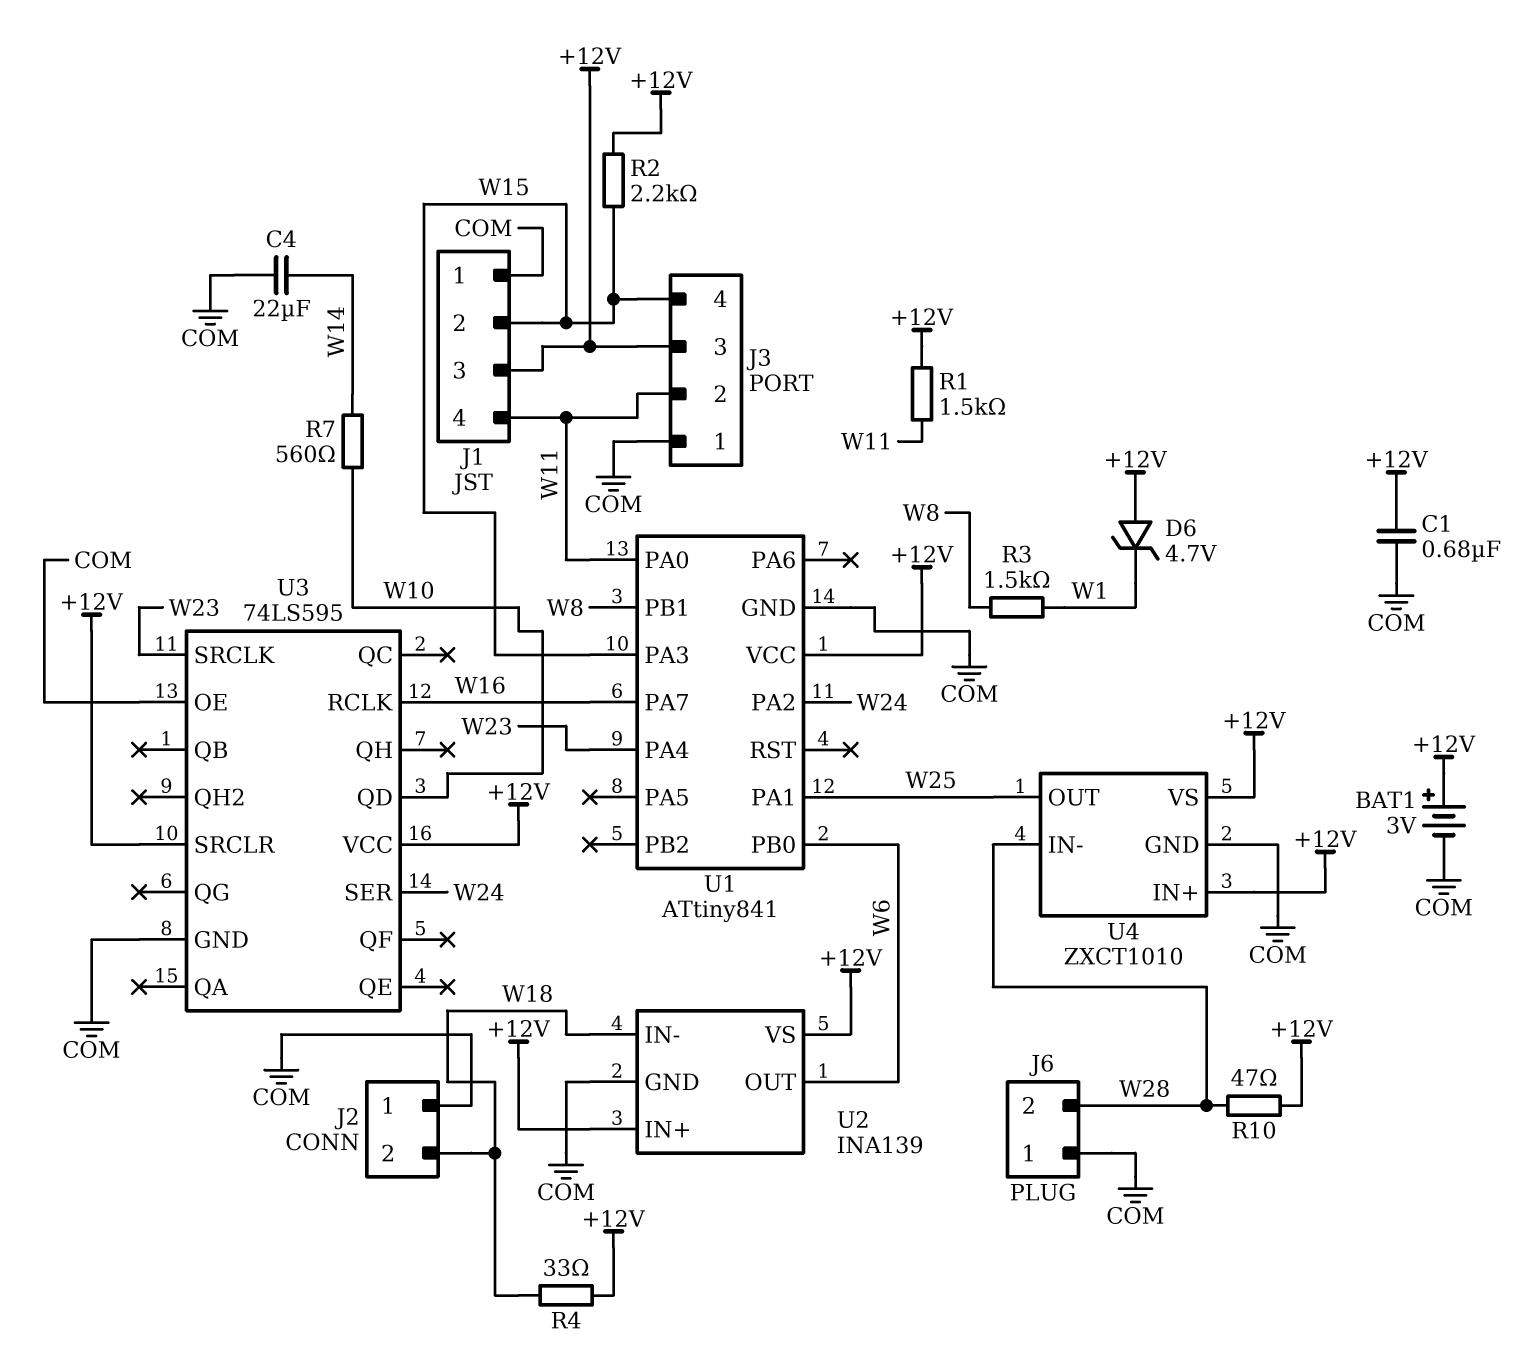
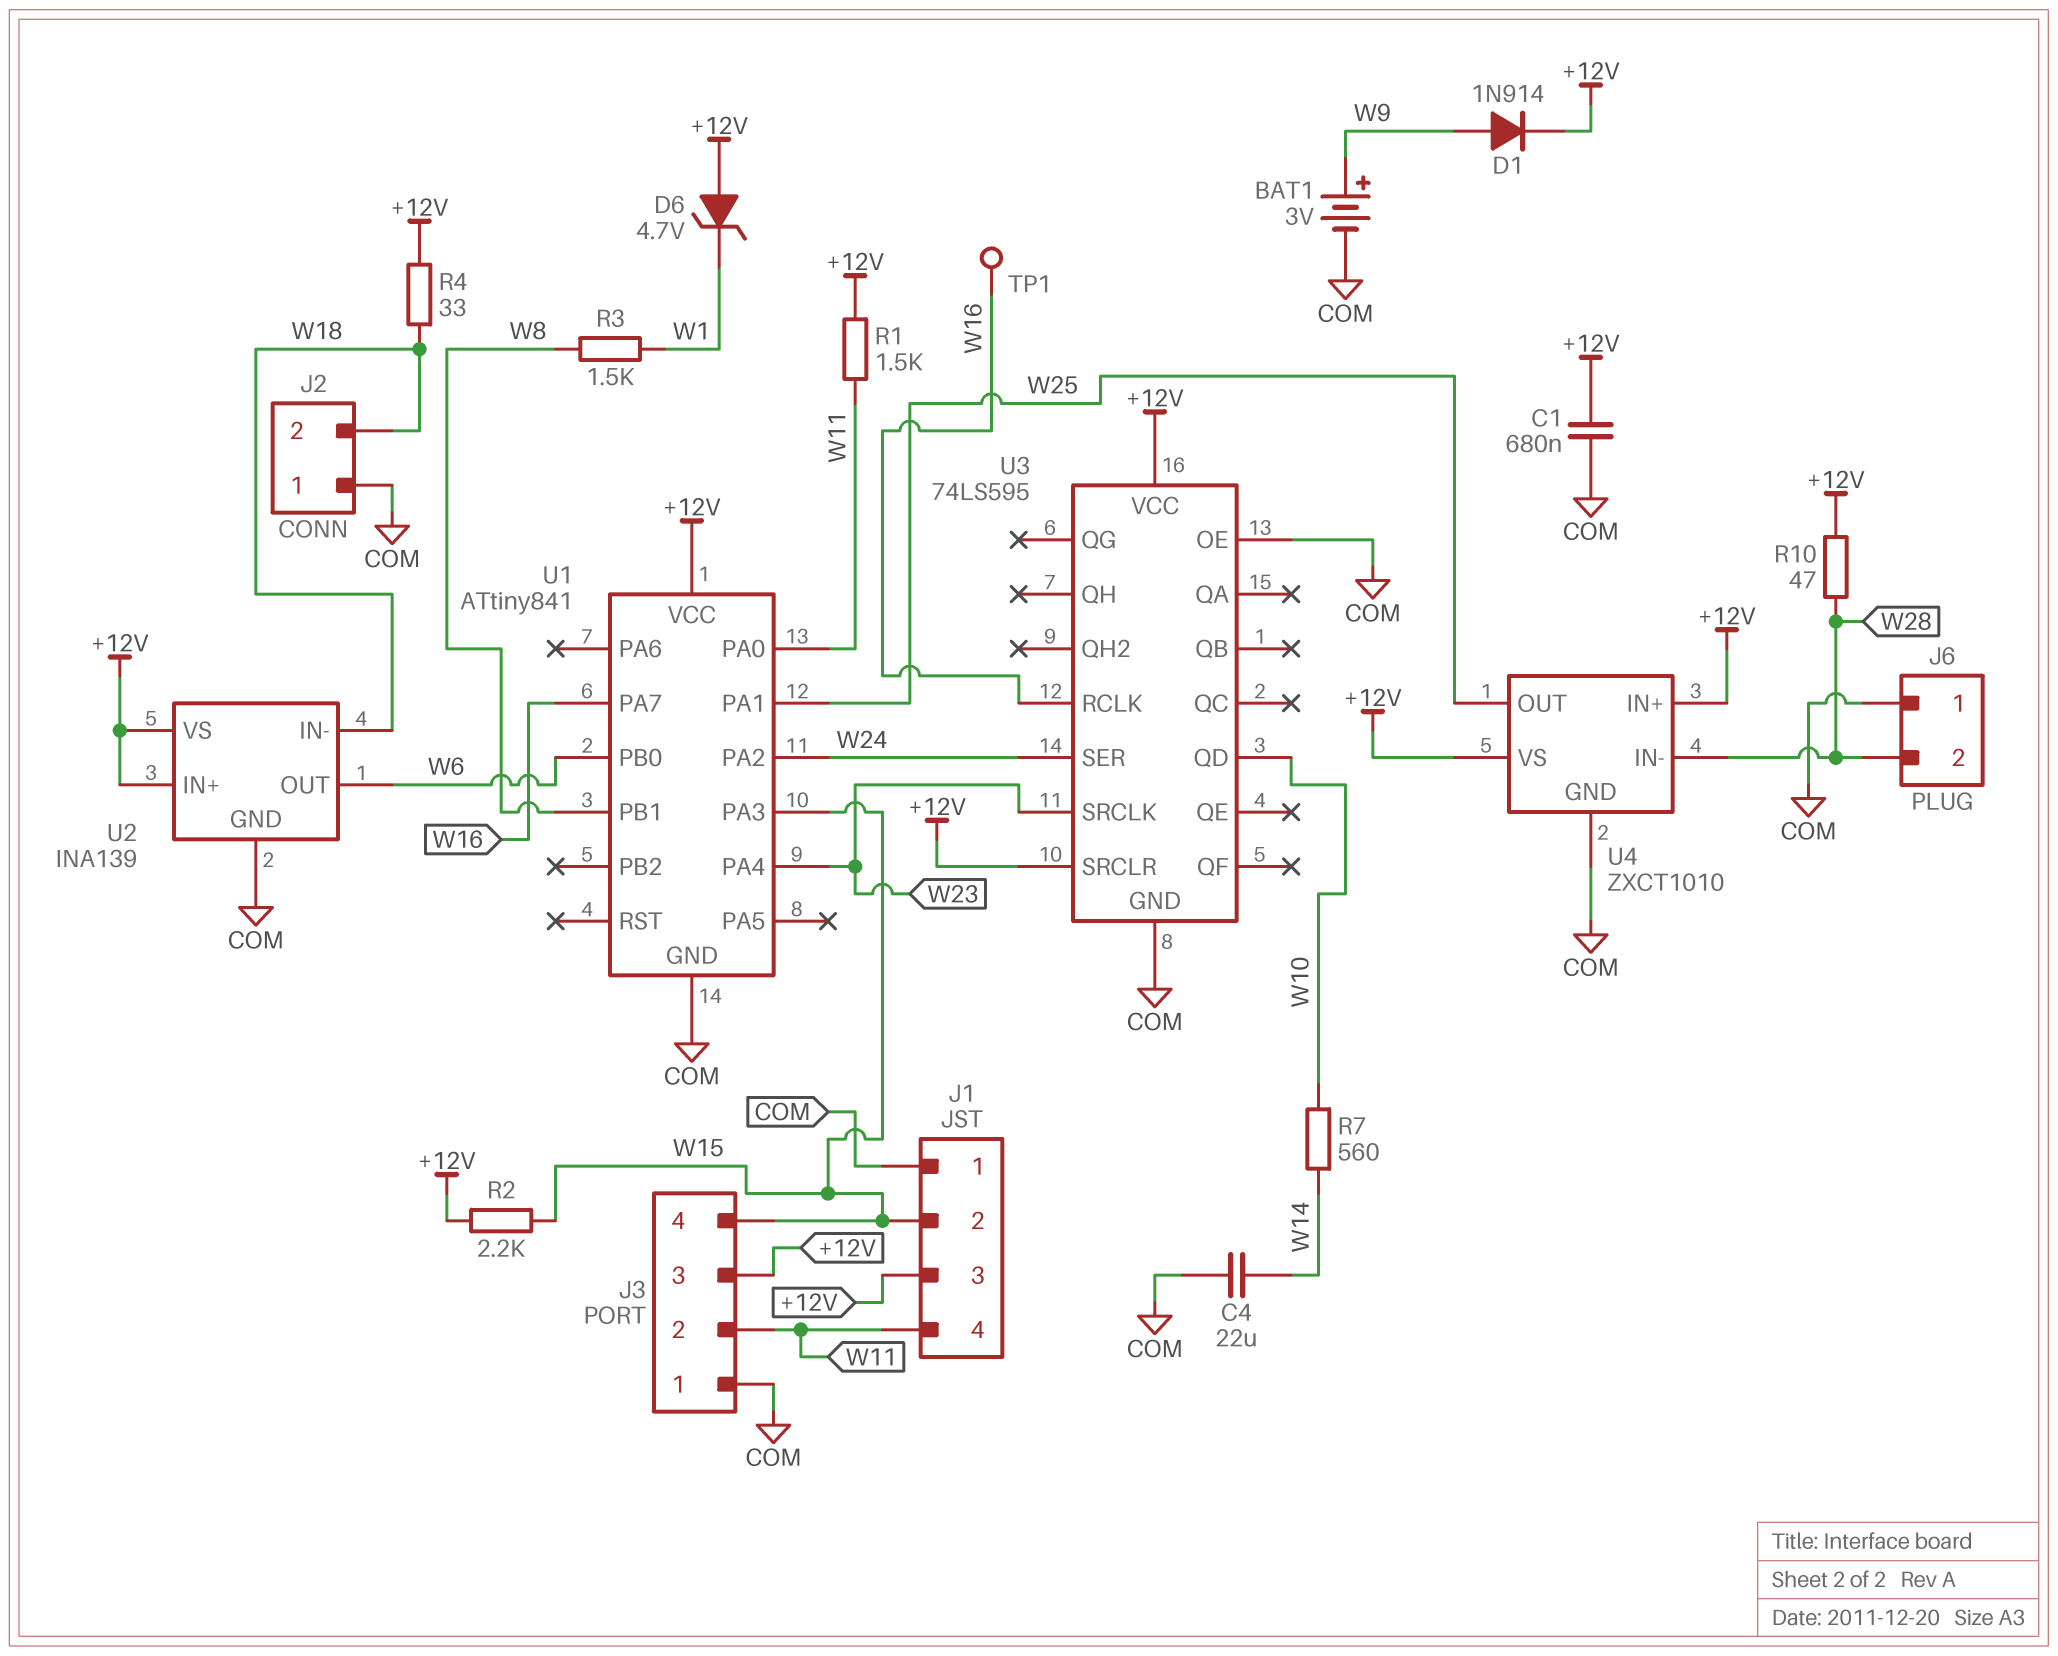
BAT1: 3V (plus +12V, minus COM) -> 3V (plus W9, minus COM)
D1: none -> diode 1N914 (A W9, K +12V)
TP1: none -> test point (W16)

